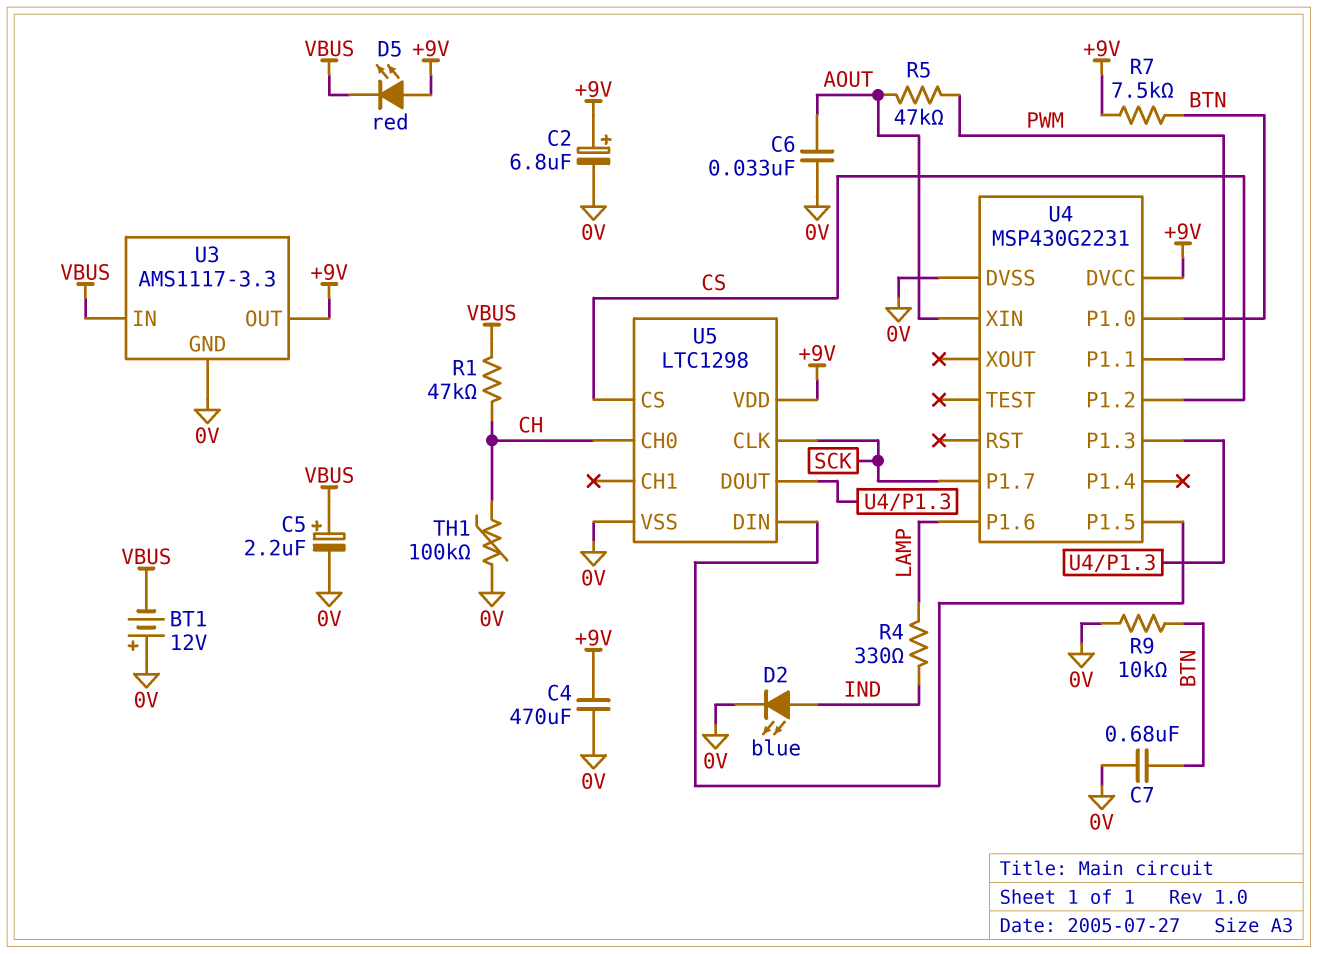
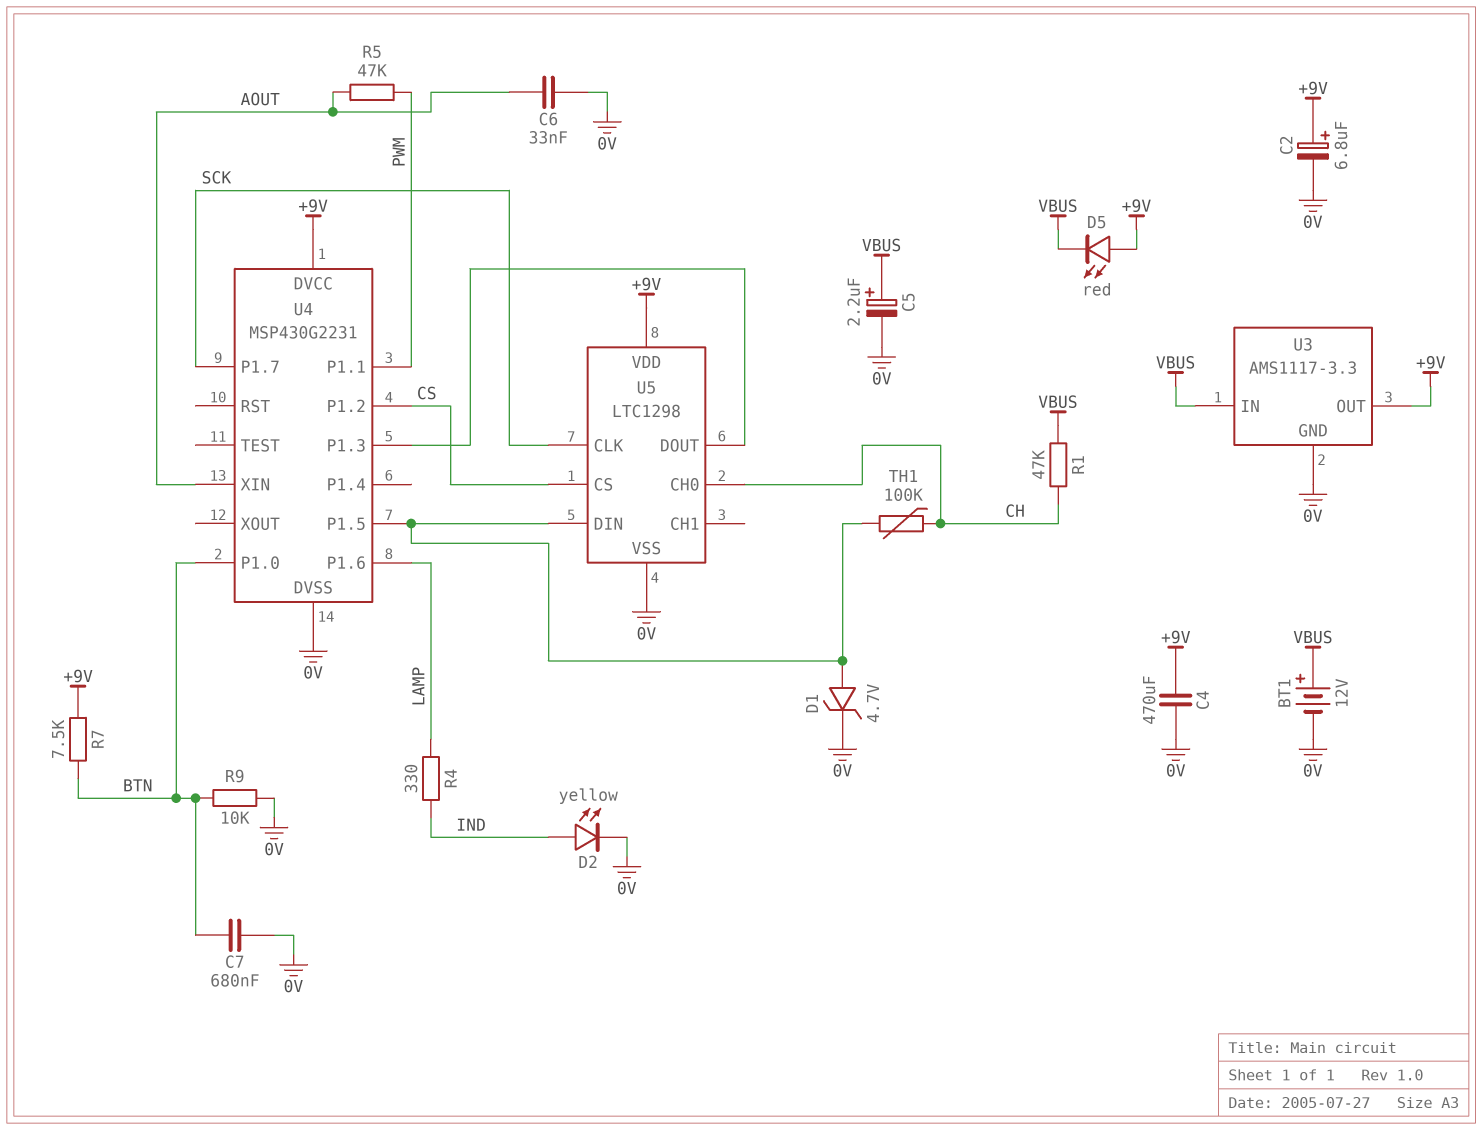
BT1: 12V (plus 0V, minus VBUS) -> 12V (plus VBUS, minus 0V)
D1: none -> zener 4.7V (A U4/P1.5, K 0V)
D2: LED blue (A IND, K 0V) -> LED yellow (A IND, K 0V)
TH1: 100k (0V, CH) -> 100k (CH, U4/P1.5)

